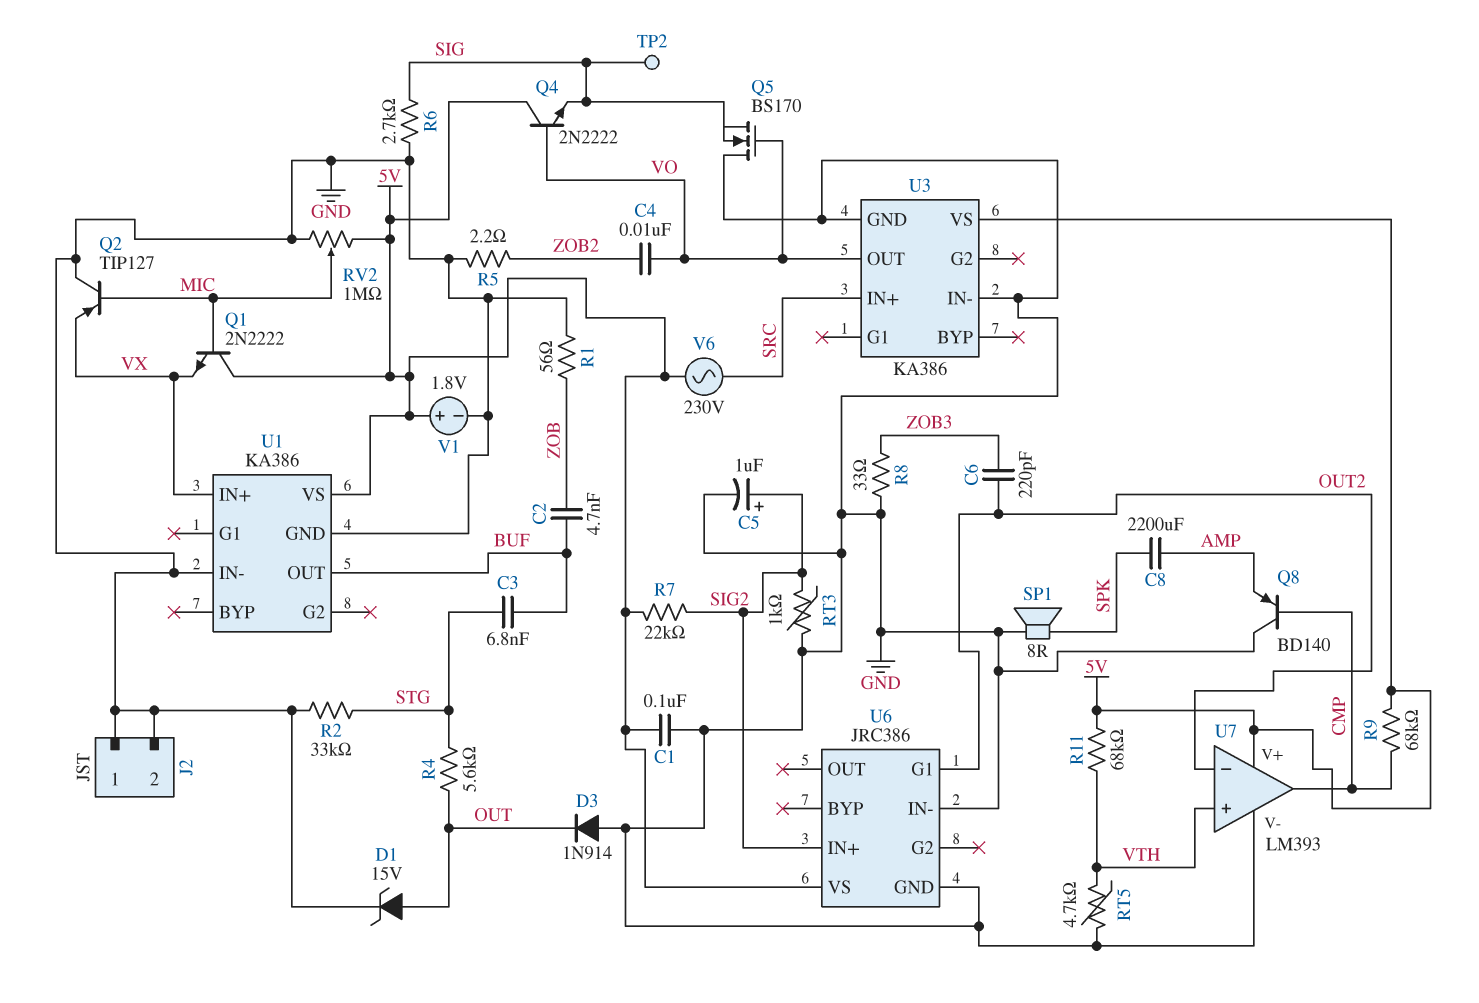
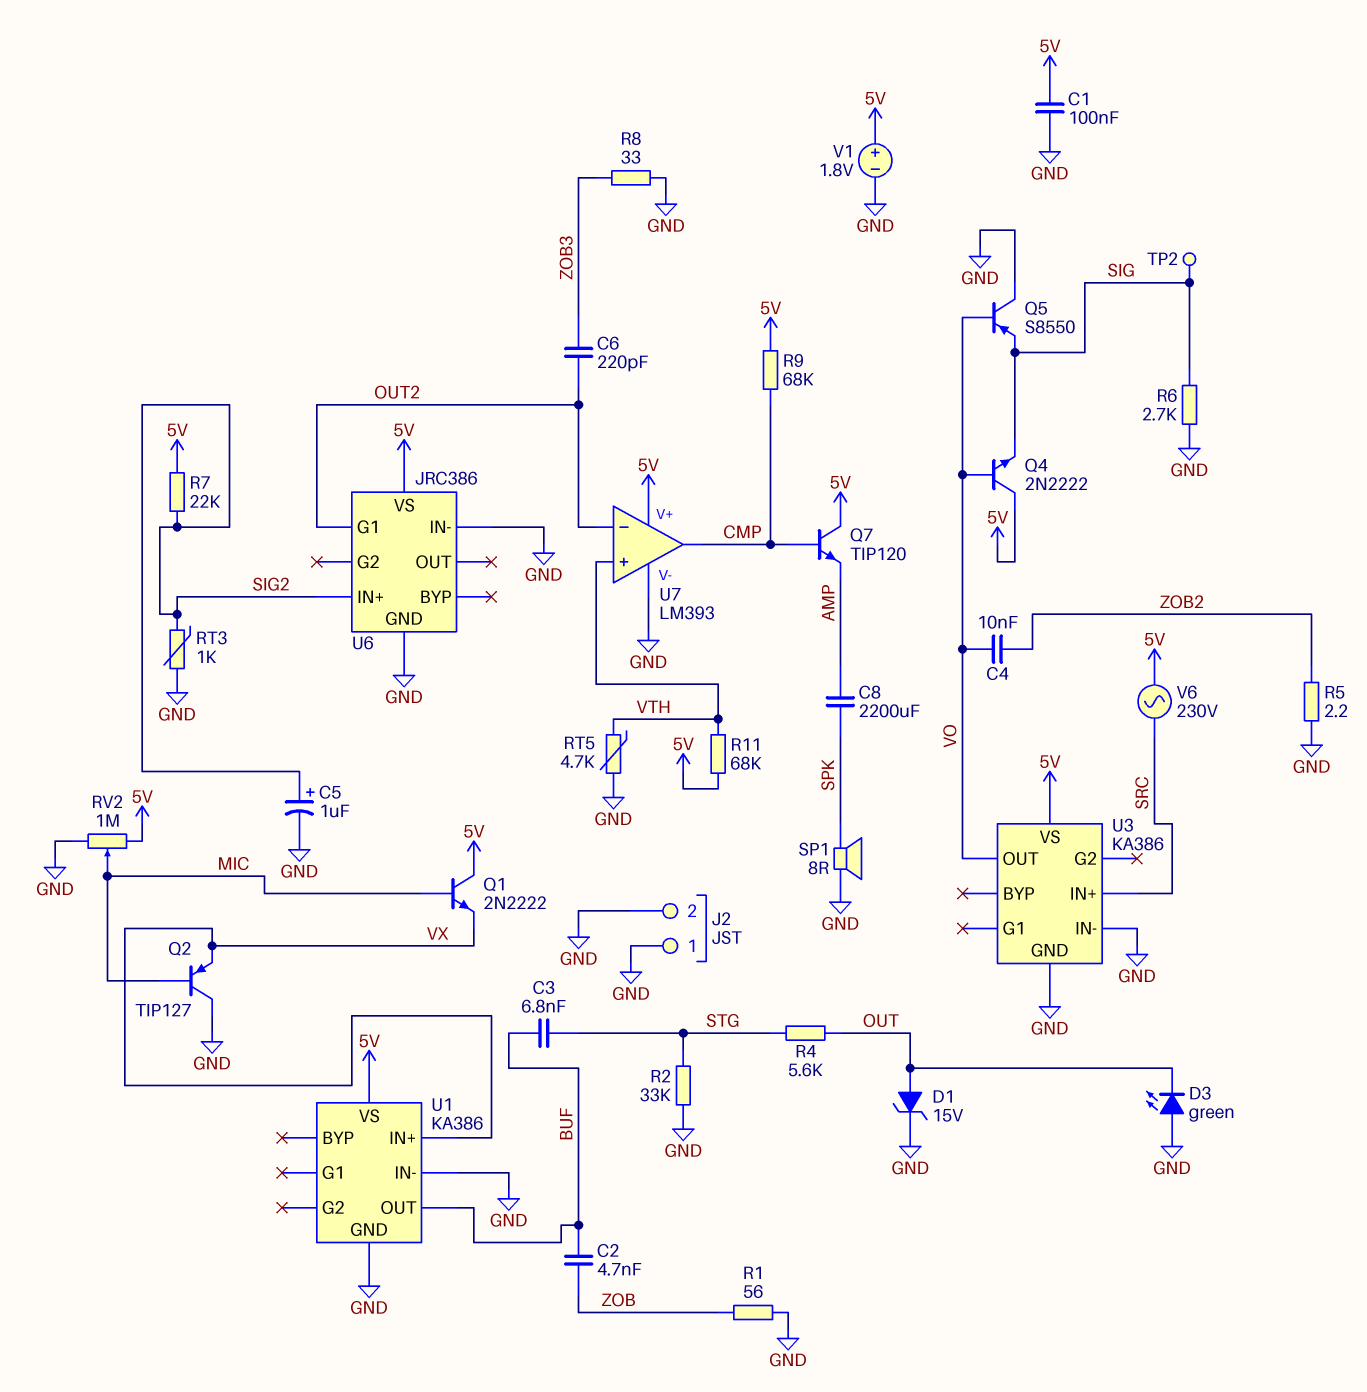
D3: diode 1N914 (A GND, K OUT) -> LED green (A GND, K OUT)
Q5: NMOS BS170 (G VO, D GND, S SIG) -> PNP S8550 (B VO, C GND, E SIG)
Q7: none -> NPN TIP120 (B CMP, C 5V, E AMP)
Q8: PNP BD140 (B CMP, C GND, E AMP) -> none

